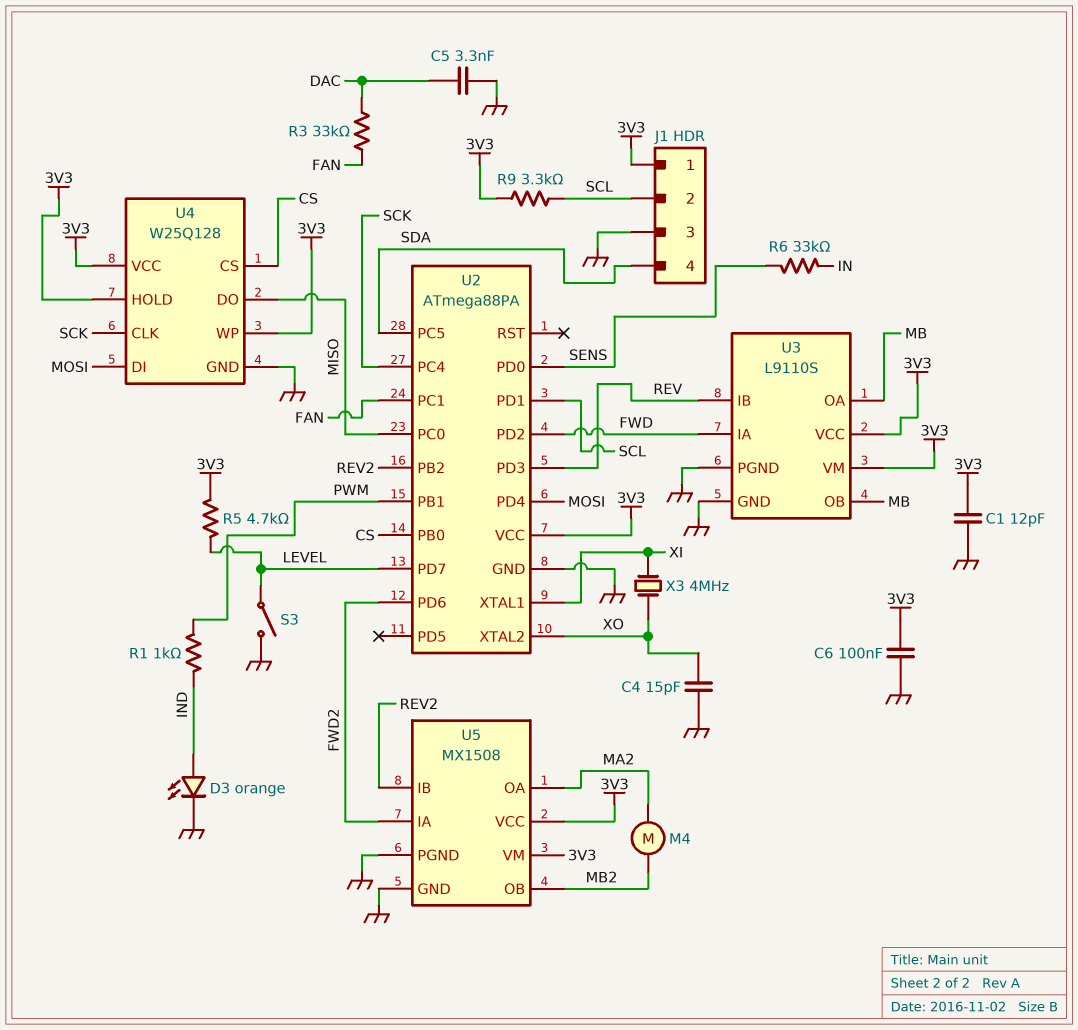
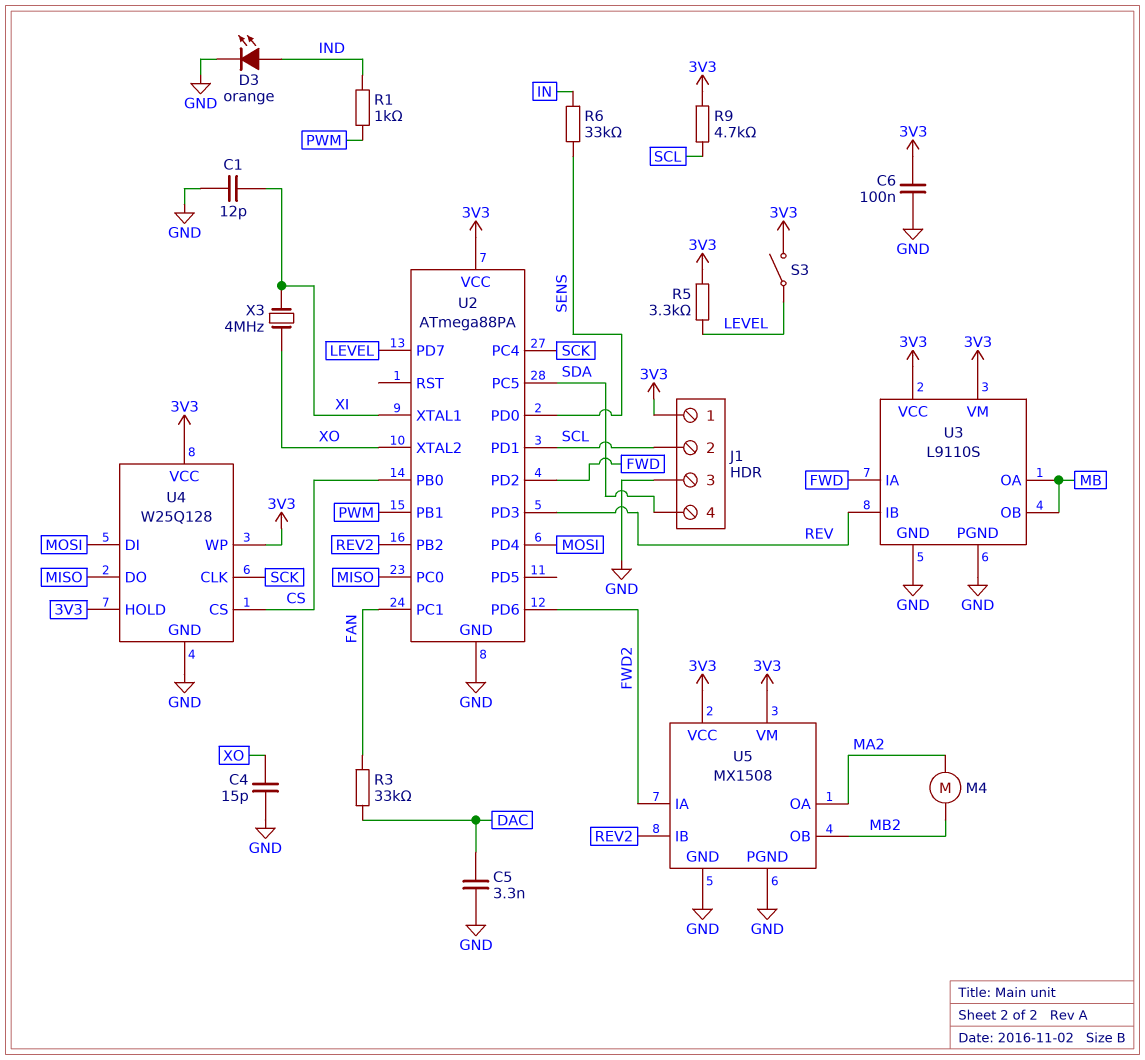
C1: 12pF (3V3, GND) -> 12pF (GND, XI)
R5: 4.7k (3V3, LEVEL) -> 3.3k (3V3, LEVEL)
R9: 3.3k (3V3, SCL) -> 4.7k (3V3, SCL)
S3: switch (GND, LEVEL) -> switch (3V3, LEVEL)

